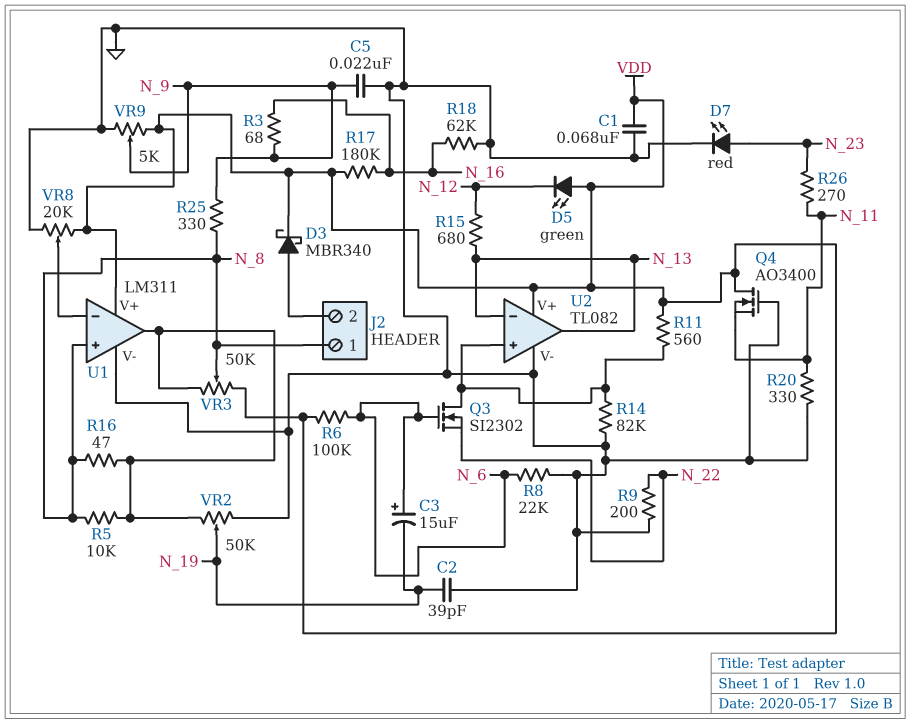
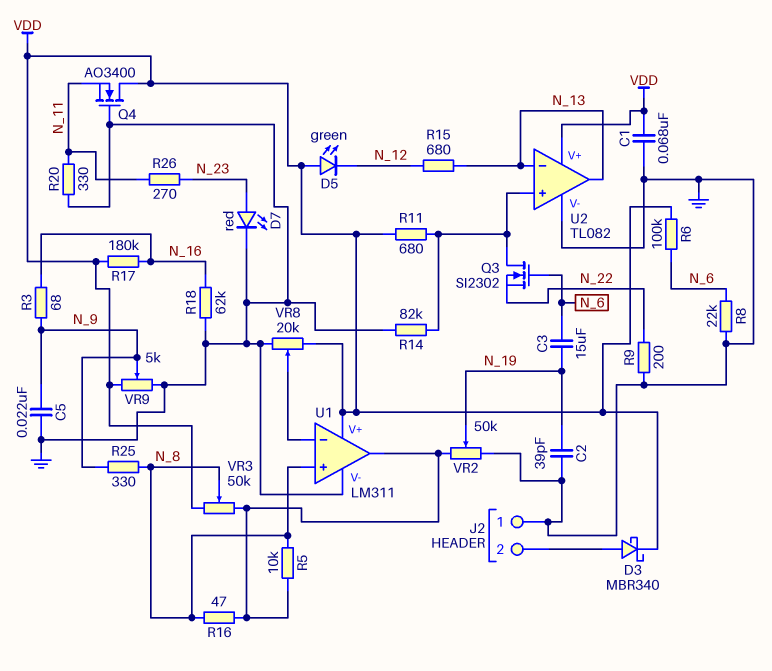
C3: 15uF (plus N_6, minus N_19) -> 15uF (N_6, N_19)
J2 pin 1: N_8 -> GND
R11: 560 (U2/in+, VDD) -> 680 (U2/in+, VDD)

